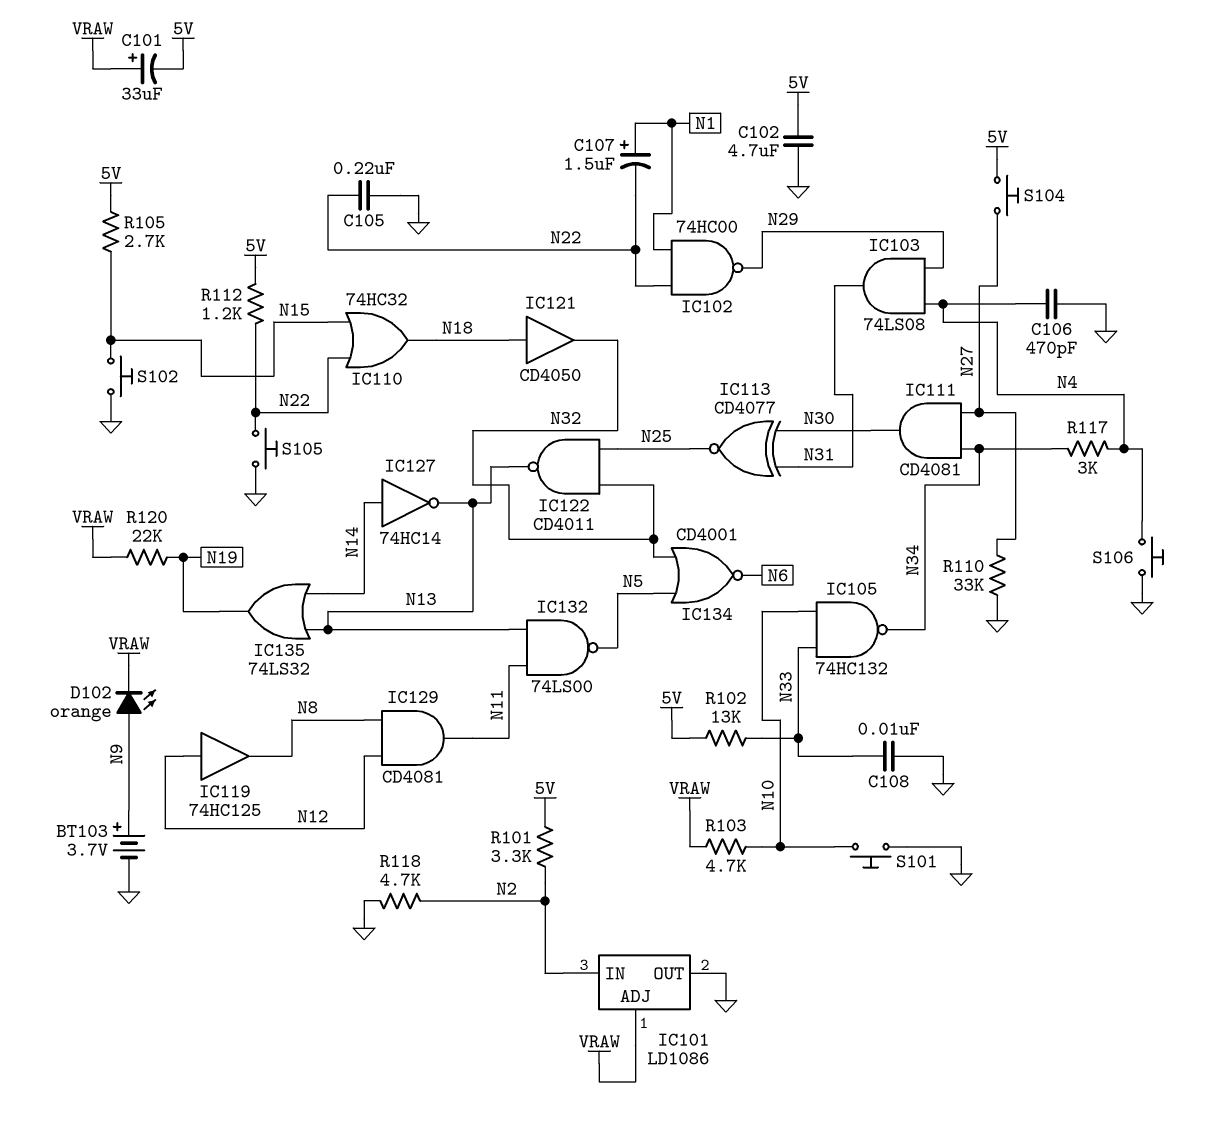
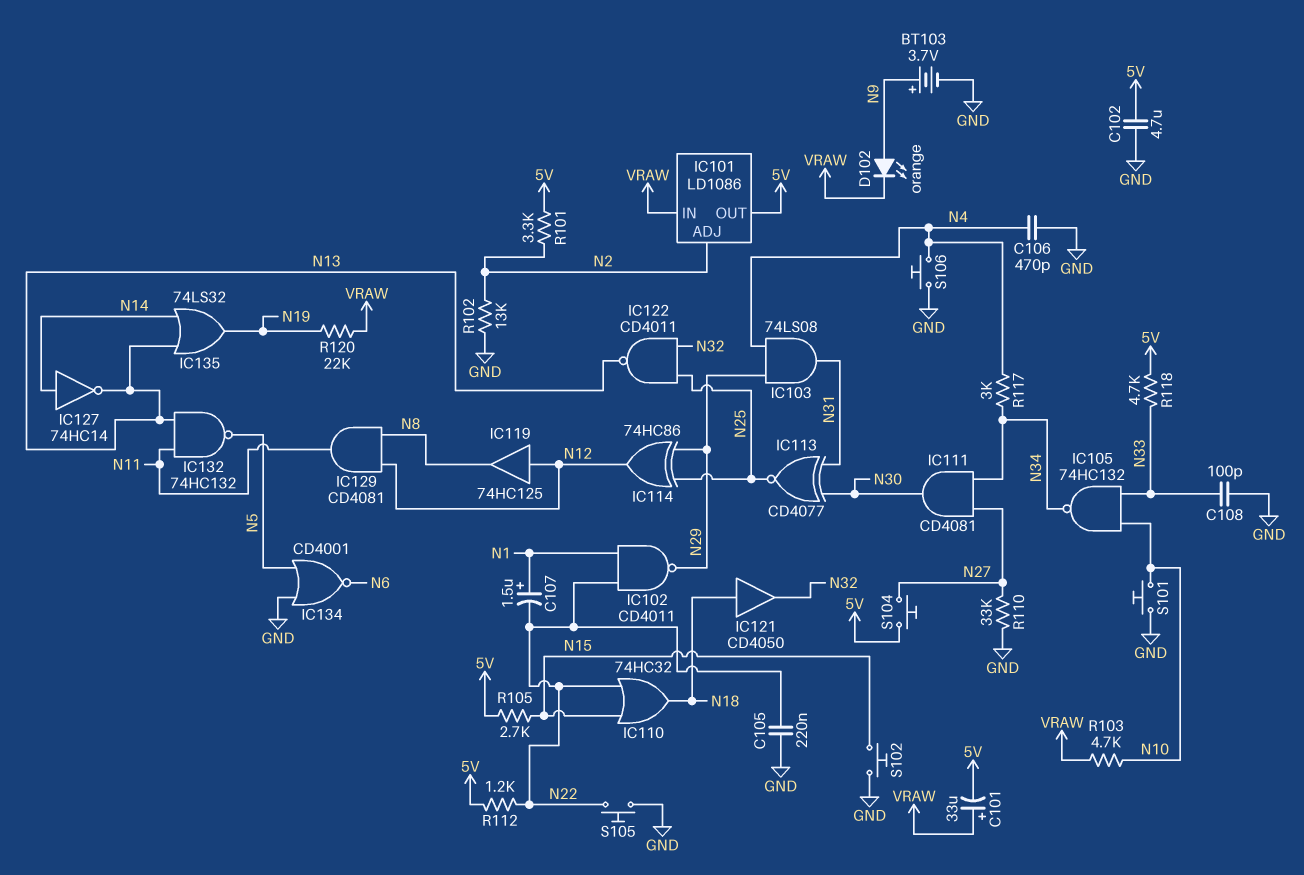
C108: 10nF (GND, N33) -> 100pF (GND, N33)
IC101 pin ADJ: VRAW -> N2
IC101 pin IN: N2 -> VRAW
IC101 pin OUT: GND -> 5V
IC102: NAND 74HC00 (in N1, in N22, out N29) -> NAND CD4011 (in N1, in N22, out N29)
IC114: none -> XOR 74HC86 (in N25, in N29, out N12)
IC132: NAND 74LS00 (in N11, in N13, out N5) -> NAND 74HC132 (in N11, in N13, out N5)
IC134: NOR CD4001 (in N5, in N32, out N6) -> NOR CD4001 (in GND, in N5, out N6)
R102: 13k (5V, N33) -> 13k (GND, N2)
R118: 4.7k (GND, N2) -> 4.7k (5V, N33)

